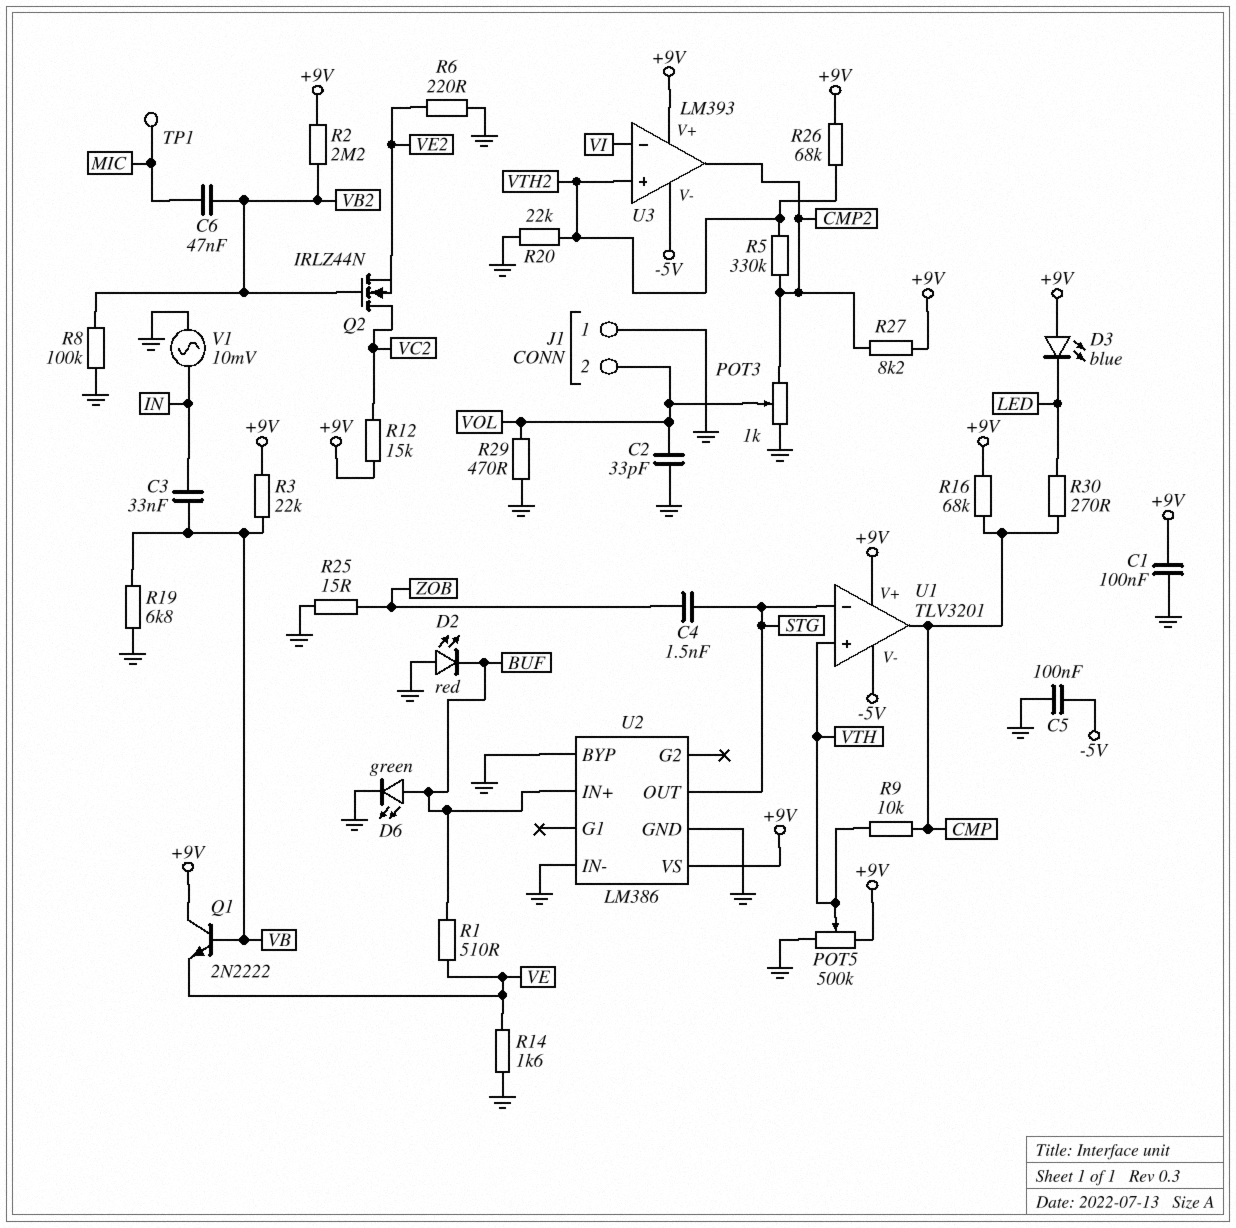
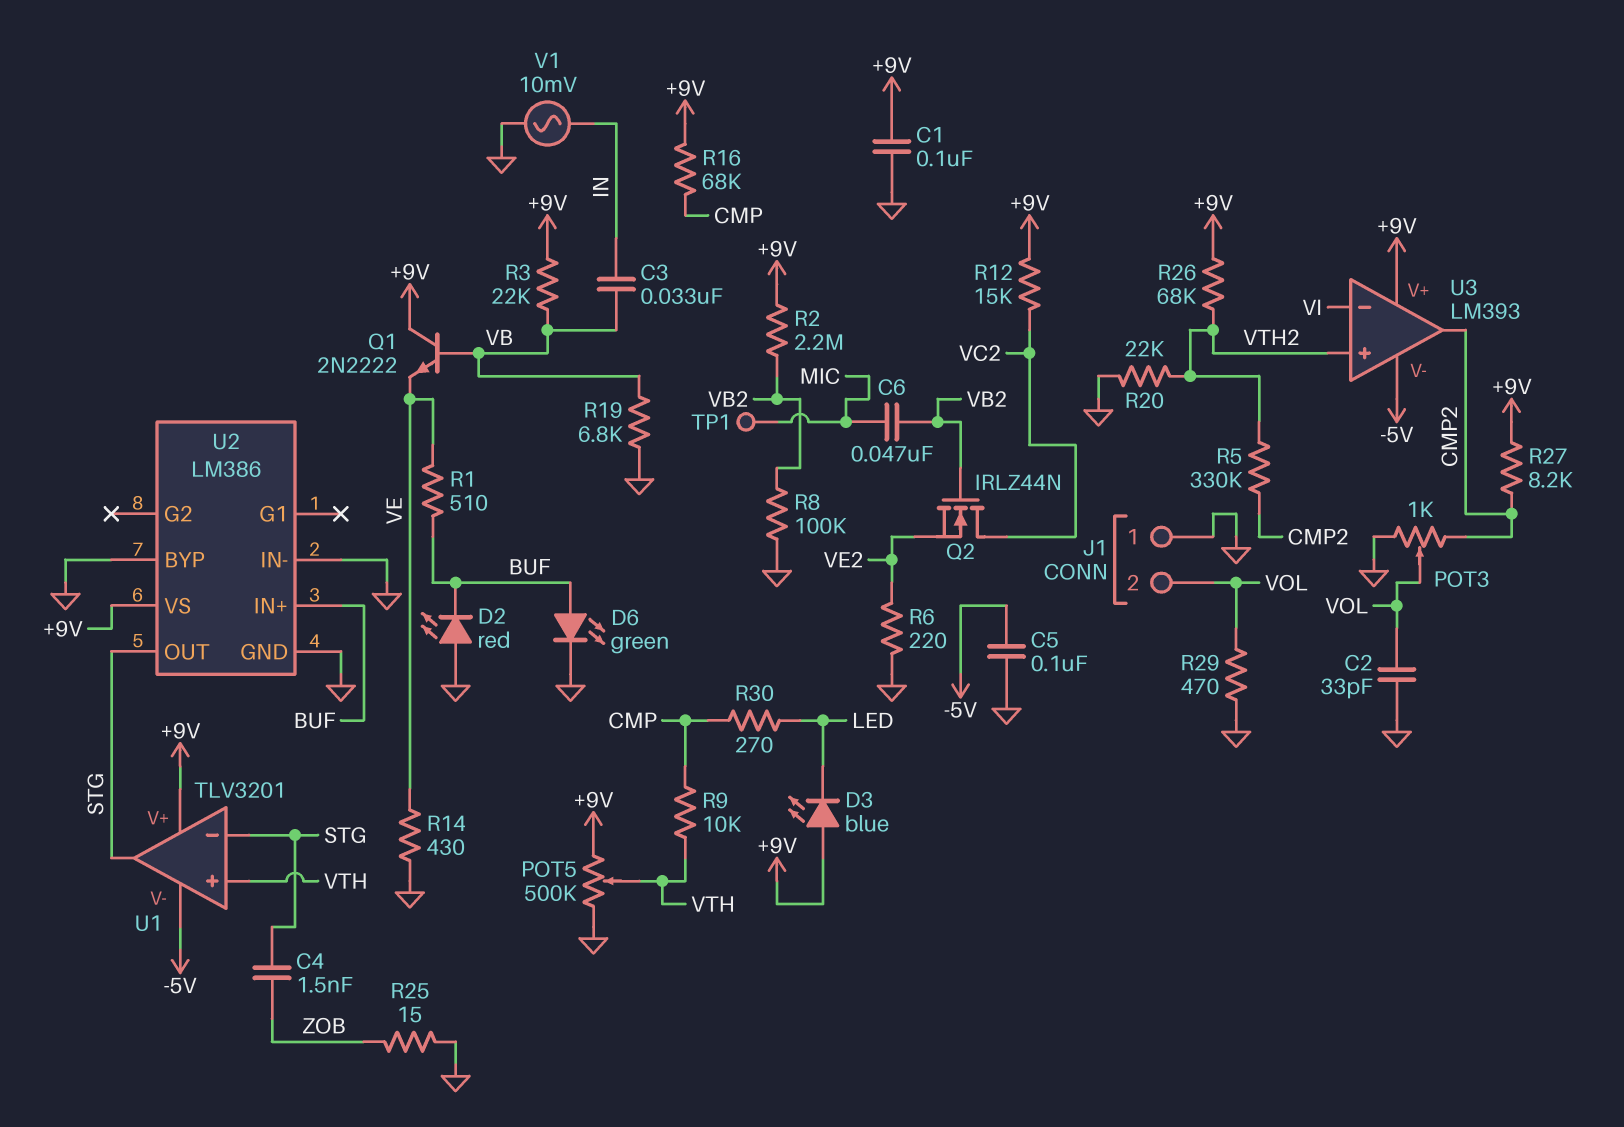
R14: 1.6k (GND, VE) -> 430 (GND, VE)
U1 pin out: CMP -> STG

